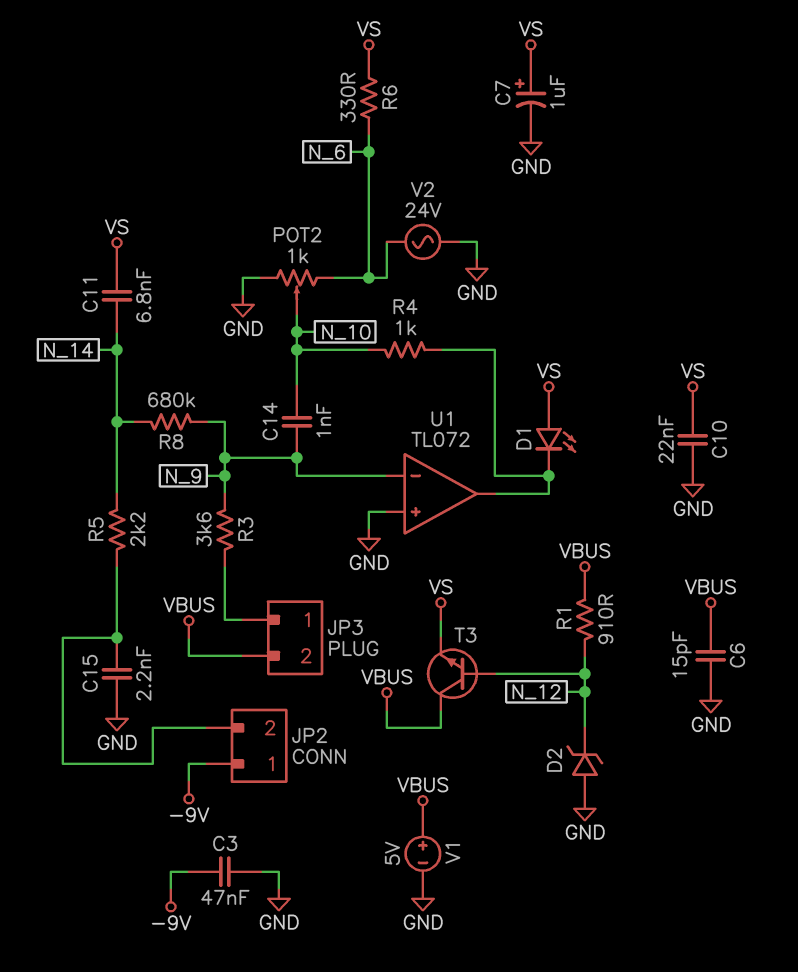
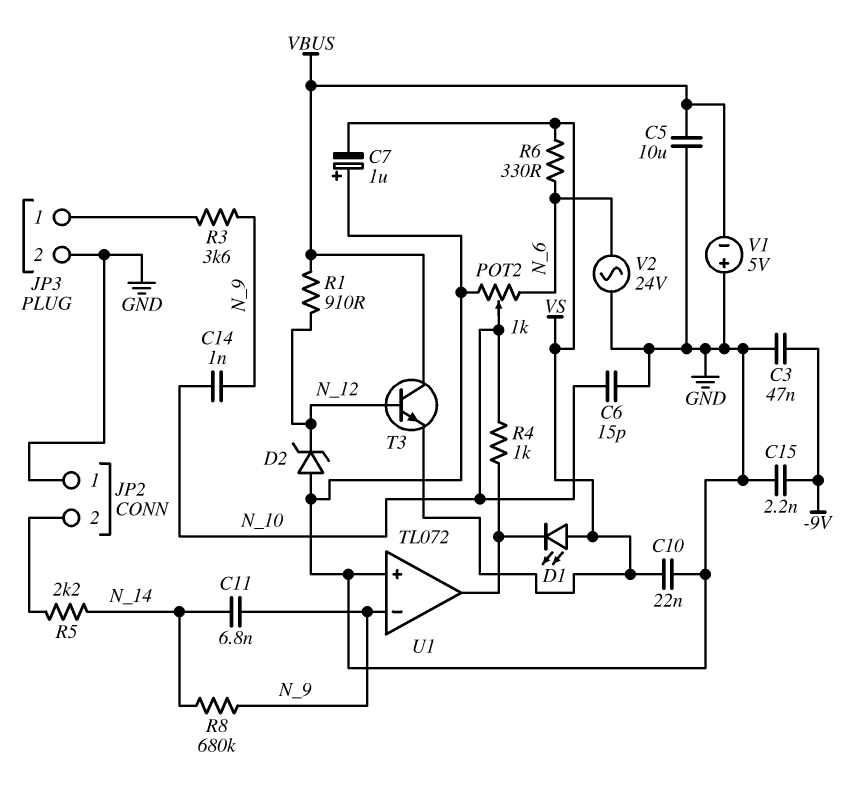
C5: none -> 10uF (GND, VBUS)
C6: 15pF (GND, VBUS) -> 15pF (GND, N_10)
C7: 1uF (plus VS, minus GND) -> 1uF (plus GND, minus VS)
C11: 6.8nF (N_14, VS) -> 6.8nF (N_9, N_14)
C15: 2.2nF (GND, JP2/2) -> 2.2nF (-9V, GND)
JP2 pin 1: -9V -> GND
JP3 pin 2: VBUS -> GND
V1: 5V (plus VBUS, minus GND) -> 5V (plus GND, minus VBUS)

